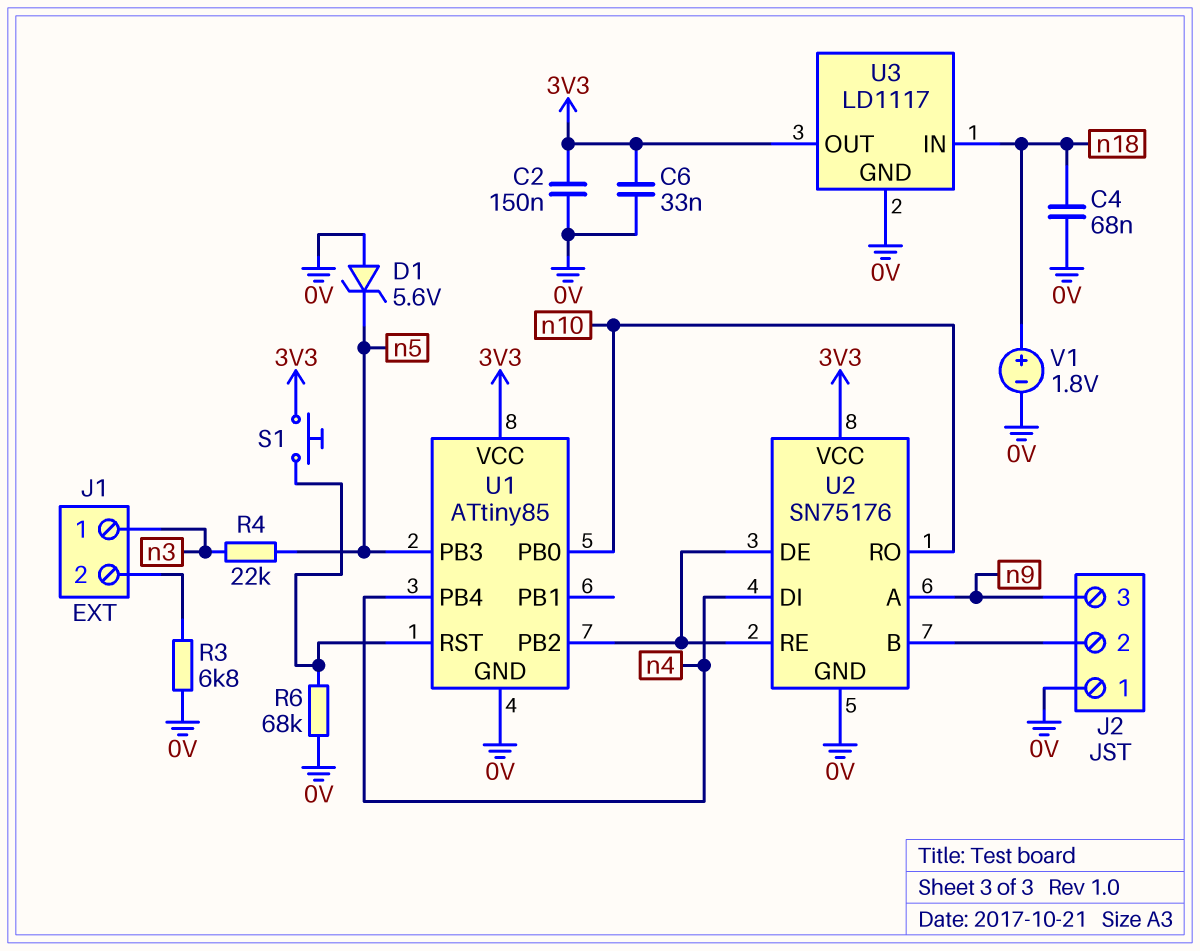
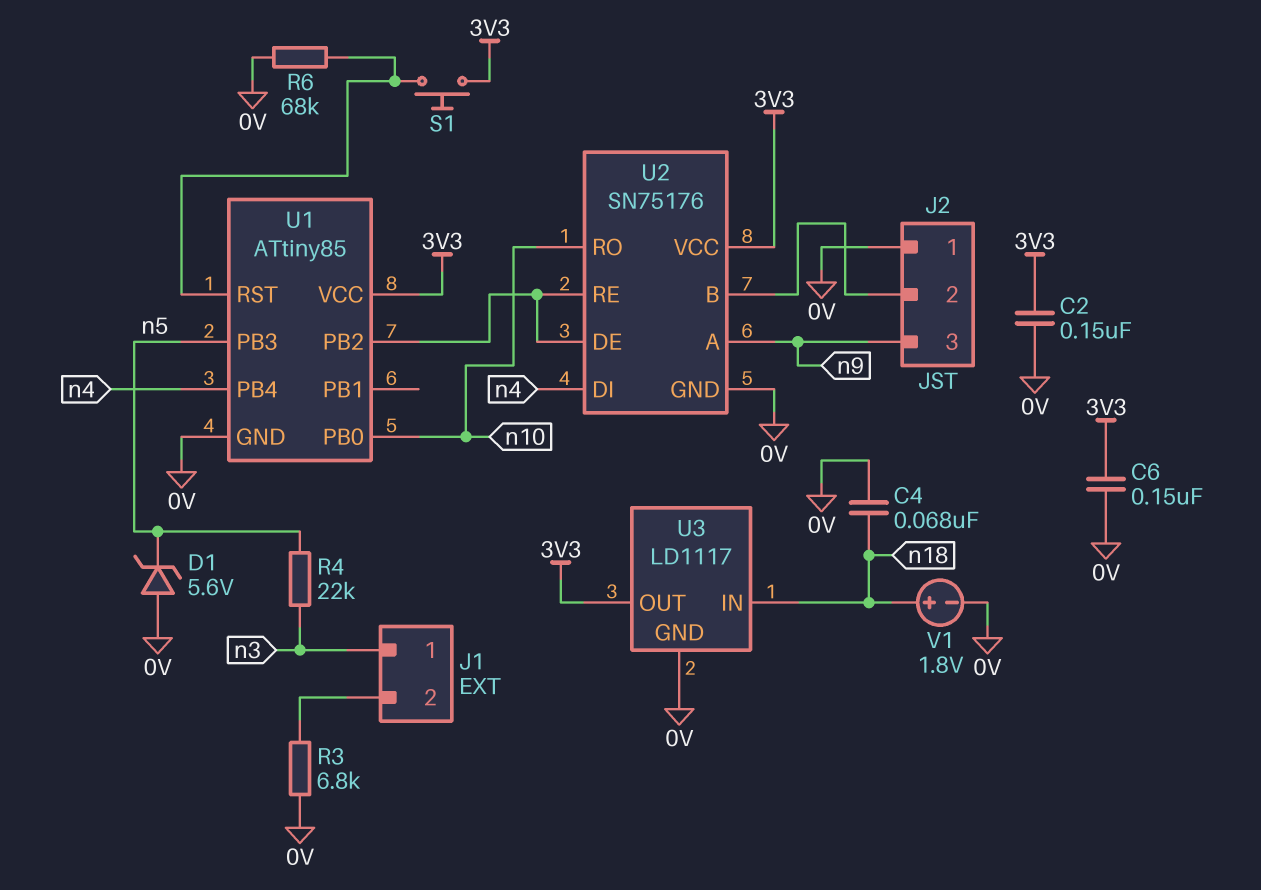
C6: 33nF (0V, 3V3) -> 150nF (0V, 3V3)

